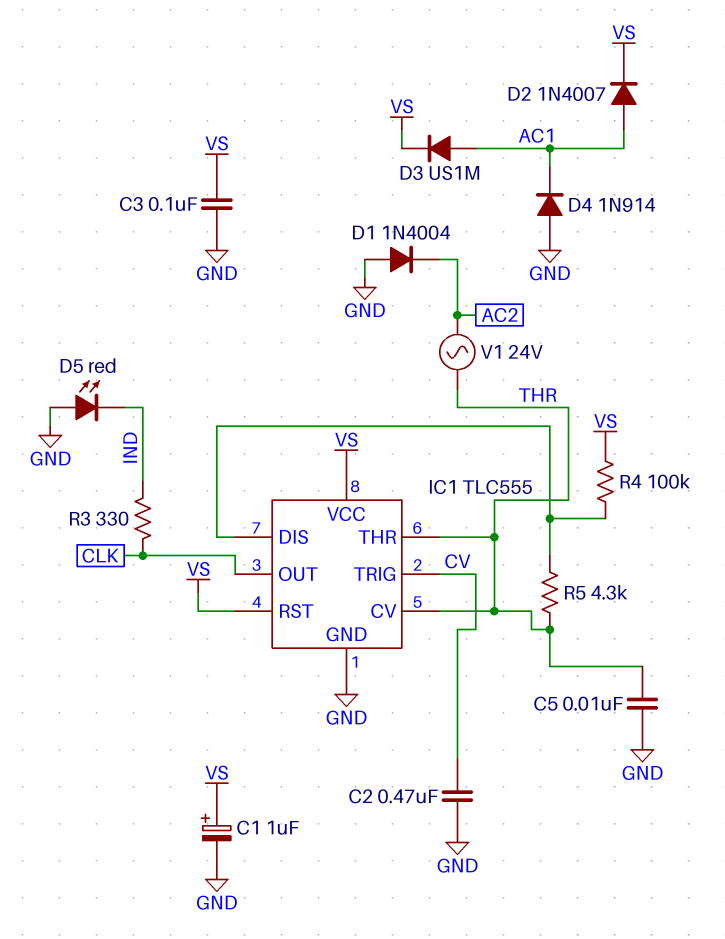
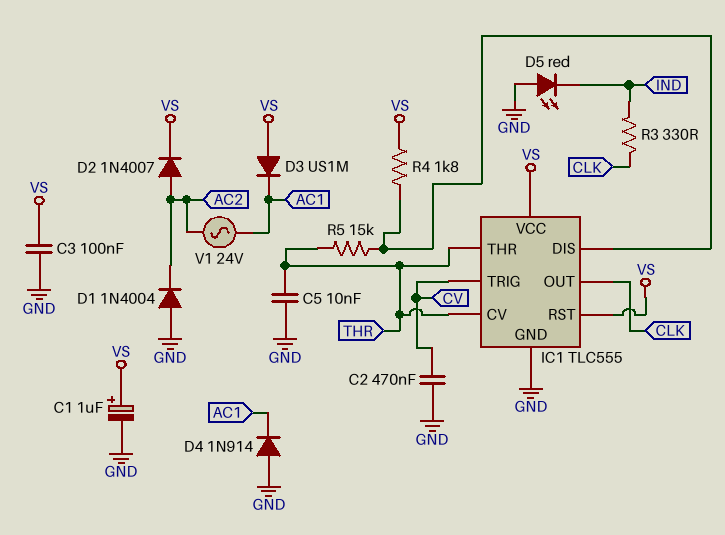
D2: diode 1N4007 (A AC1, K VS) -> diode 1N4007 (A AC2, K VS)
D3: diode US1M (A AC1, K VS) -> diode US1M (A VS, K AC1)
R4: 100k (IC1/DIS, VS) -> 1.8k (IC1/DIS, VS)
R5: 4.3k (IC1/DIS, THR) -> 15k (IC1/DIS, THR)
V1: AC 24V (AC2, THR) -> AC 24V (AC1, AC2)

